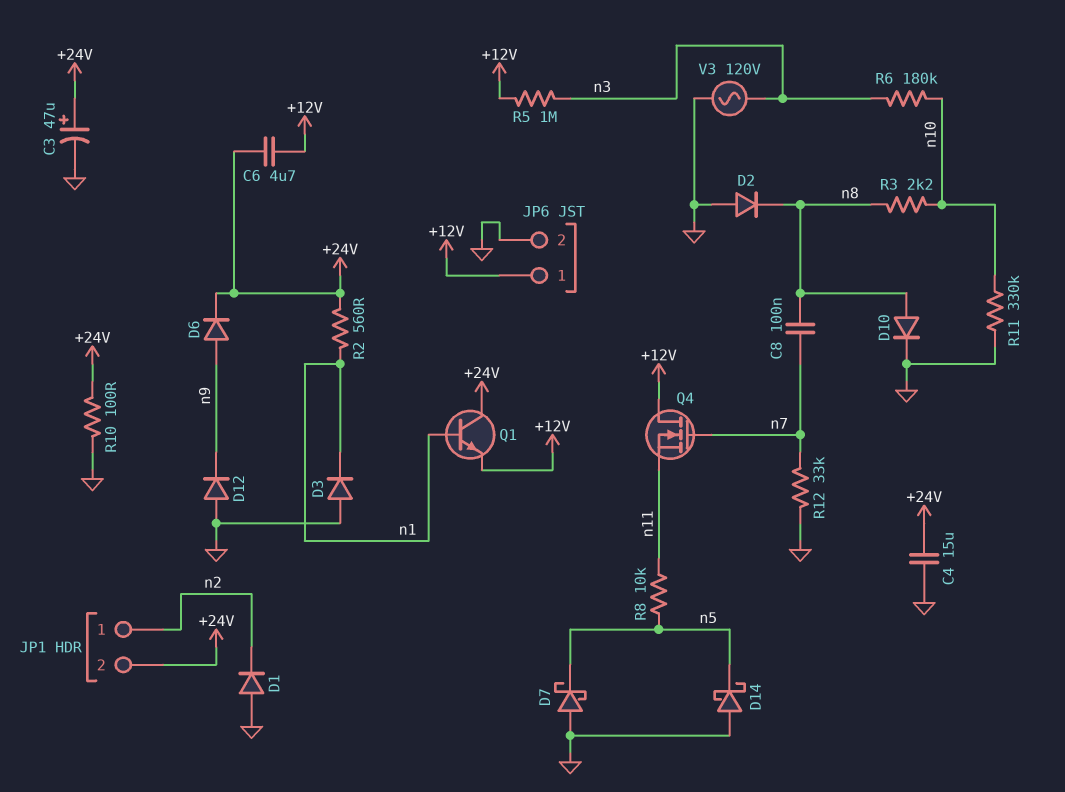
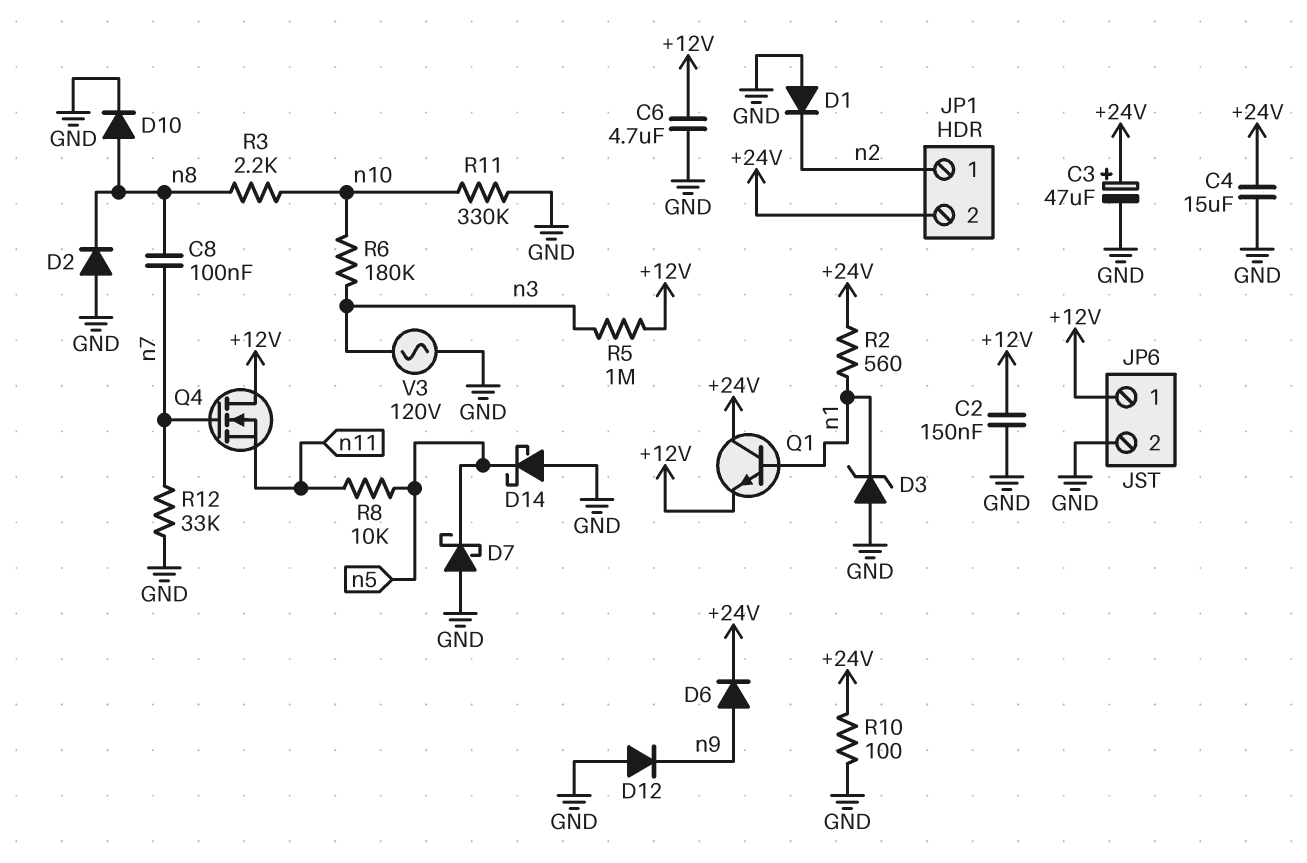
C2: none -> 150nF (+12V, GND)
C6: 4.7uF (+12V, +24V) -> 4.7uF (+12V, GND)
D3: diode (A GND, K n1) -> zener (A GND, K n1)

